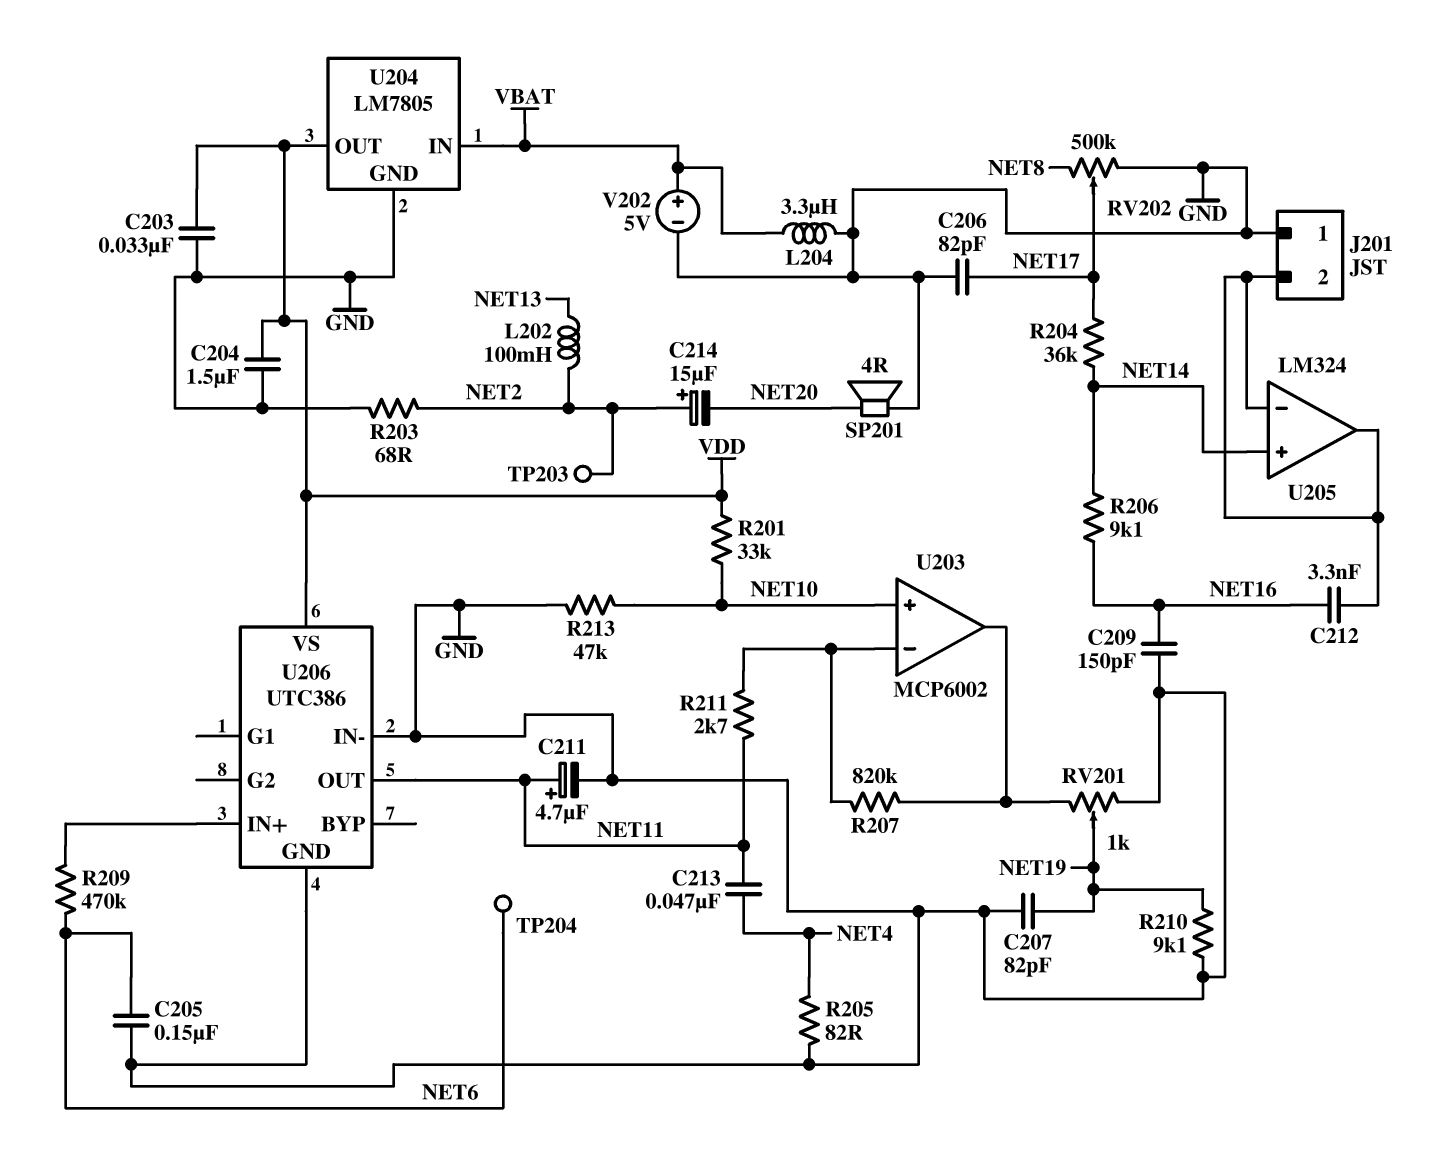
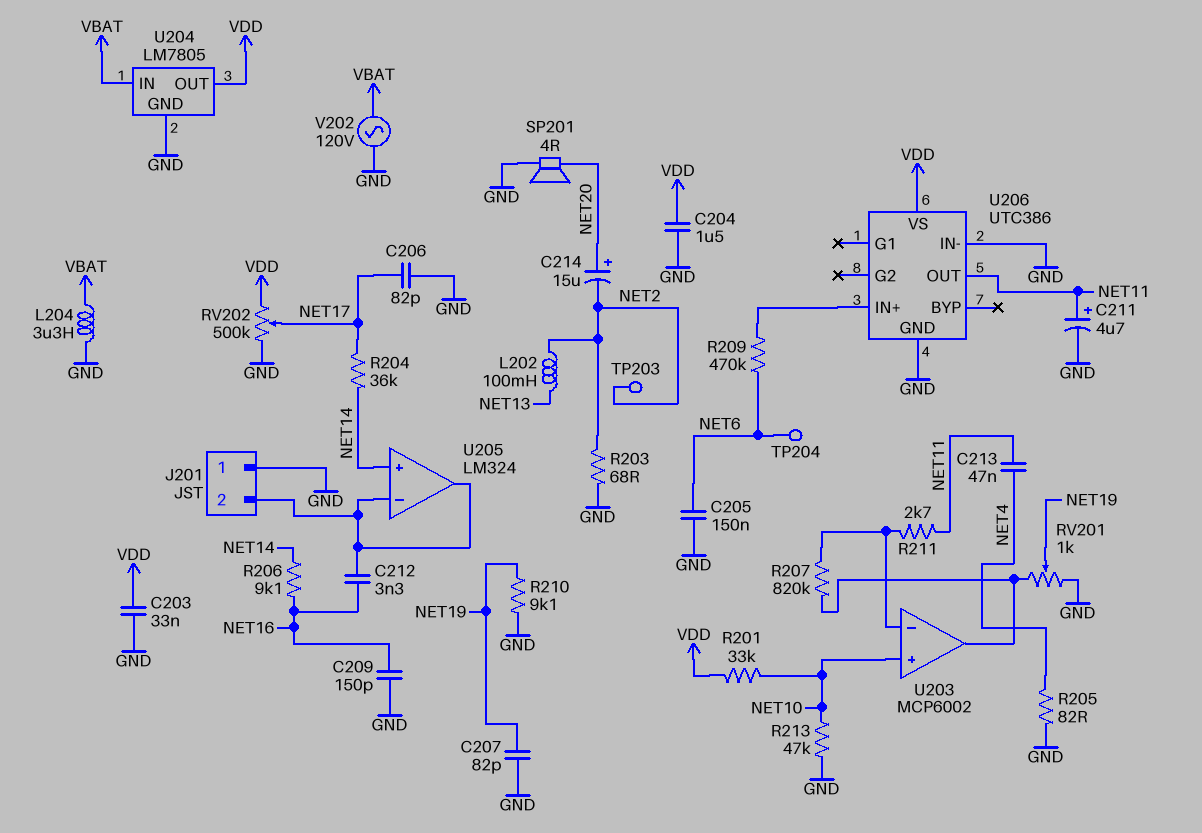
C214: 15uF (plus NET2, minus NET20) -> 15uF (plus NET20, minus NET2)
RV202: 500k (GND, NET8, wiper NET17) -> 500k (GND, VDD, wiper NET17)
V202: 5V (plus VBAT, minus GND) -> AC 120V (GND, VBAT)

